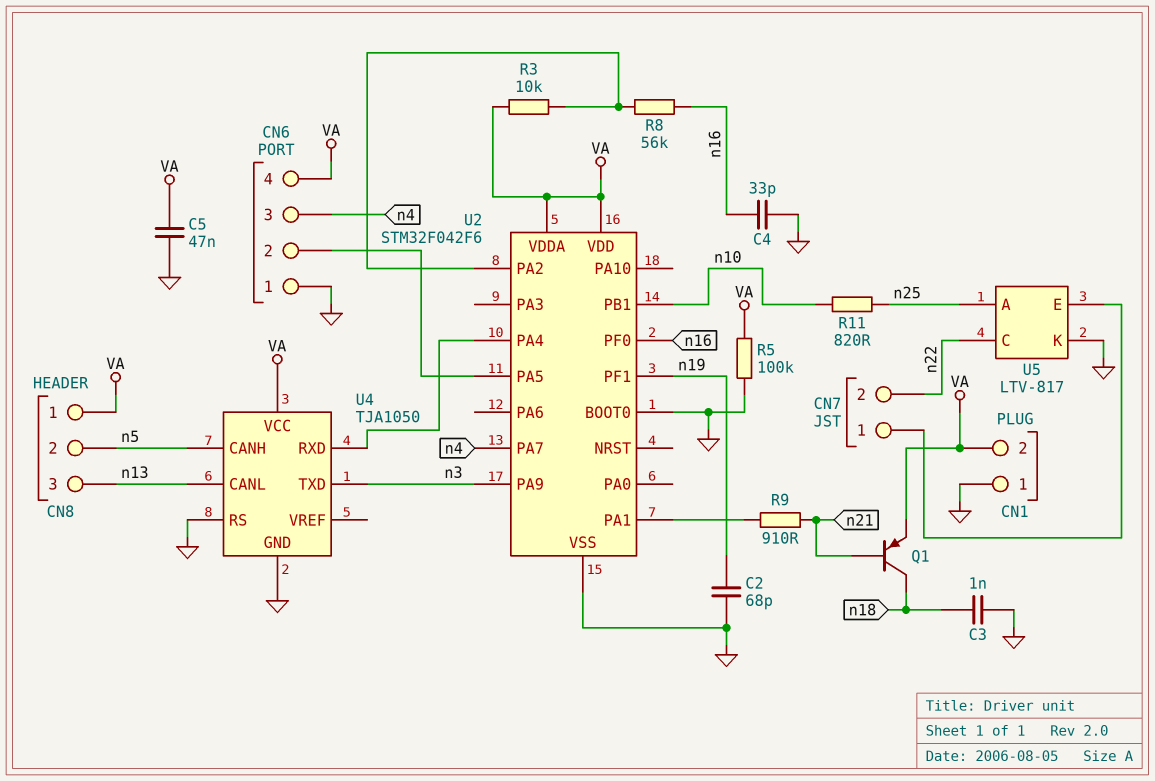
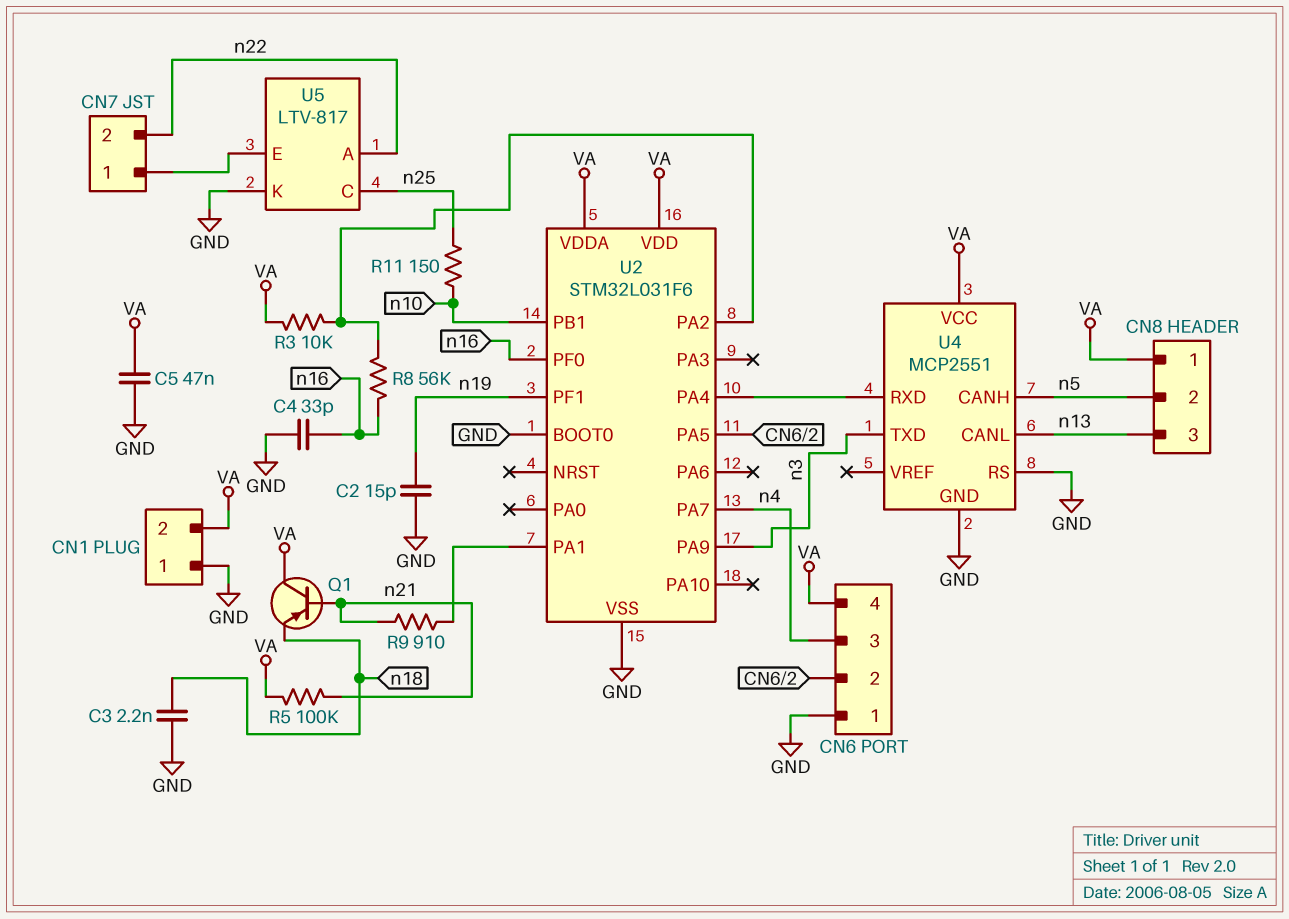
C2: 68pF (GND, n19) -> 15pF (GND, n19)
C3: 1nF (GND, n18) -> 2.2nF (GND, n18)
Q1: PNP (B n21, C n18, E VA) -> PNP (B n21, C VA, E n18)
R5: 100k (GND, VA) -> 100k (VA, n21)
R11: 820 (n10, n25) -> 150 (n10, n25)
U2: STM32F042F6 -> STM32L031F6
U4: TJA1050 -> MCP2551
U5 pin A: n25 -> n22
U5 pin C: n22 -> n25

